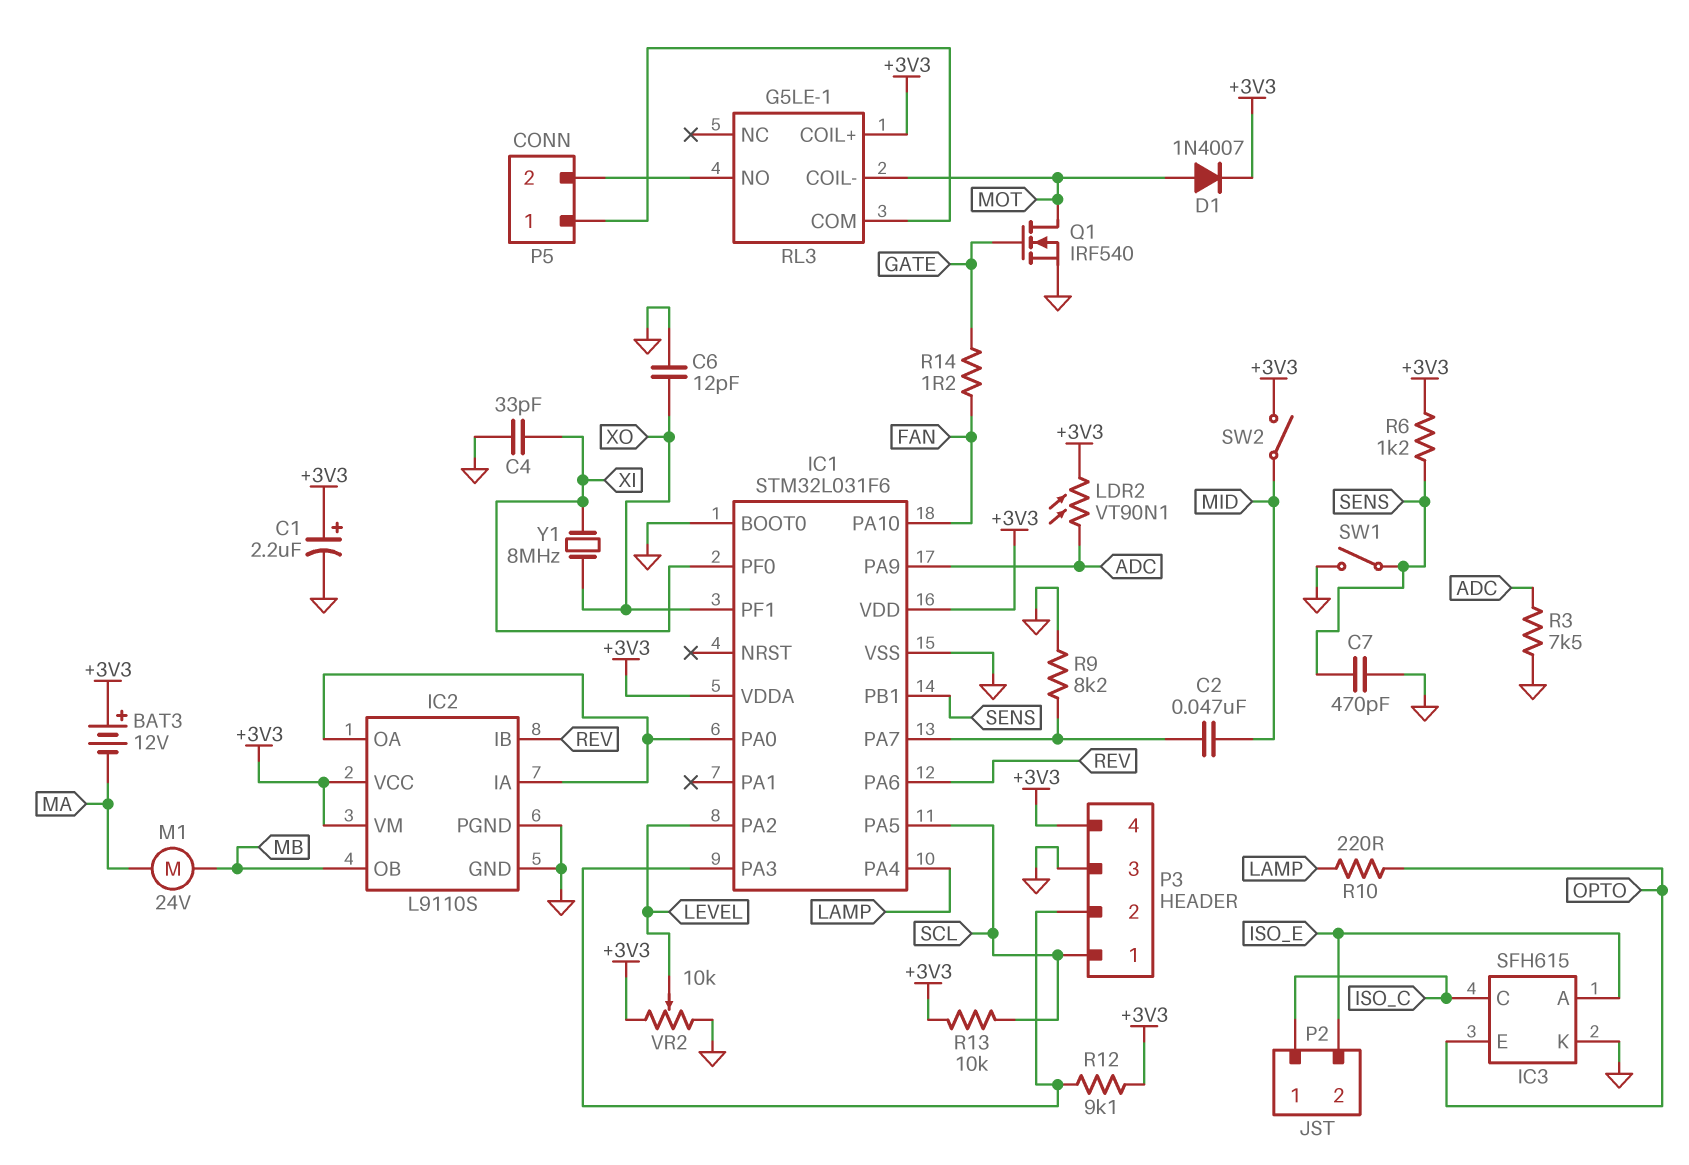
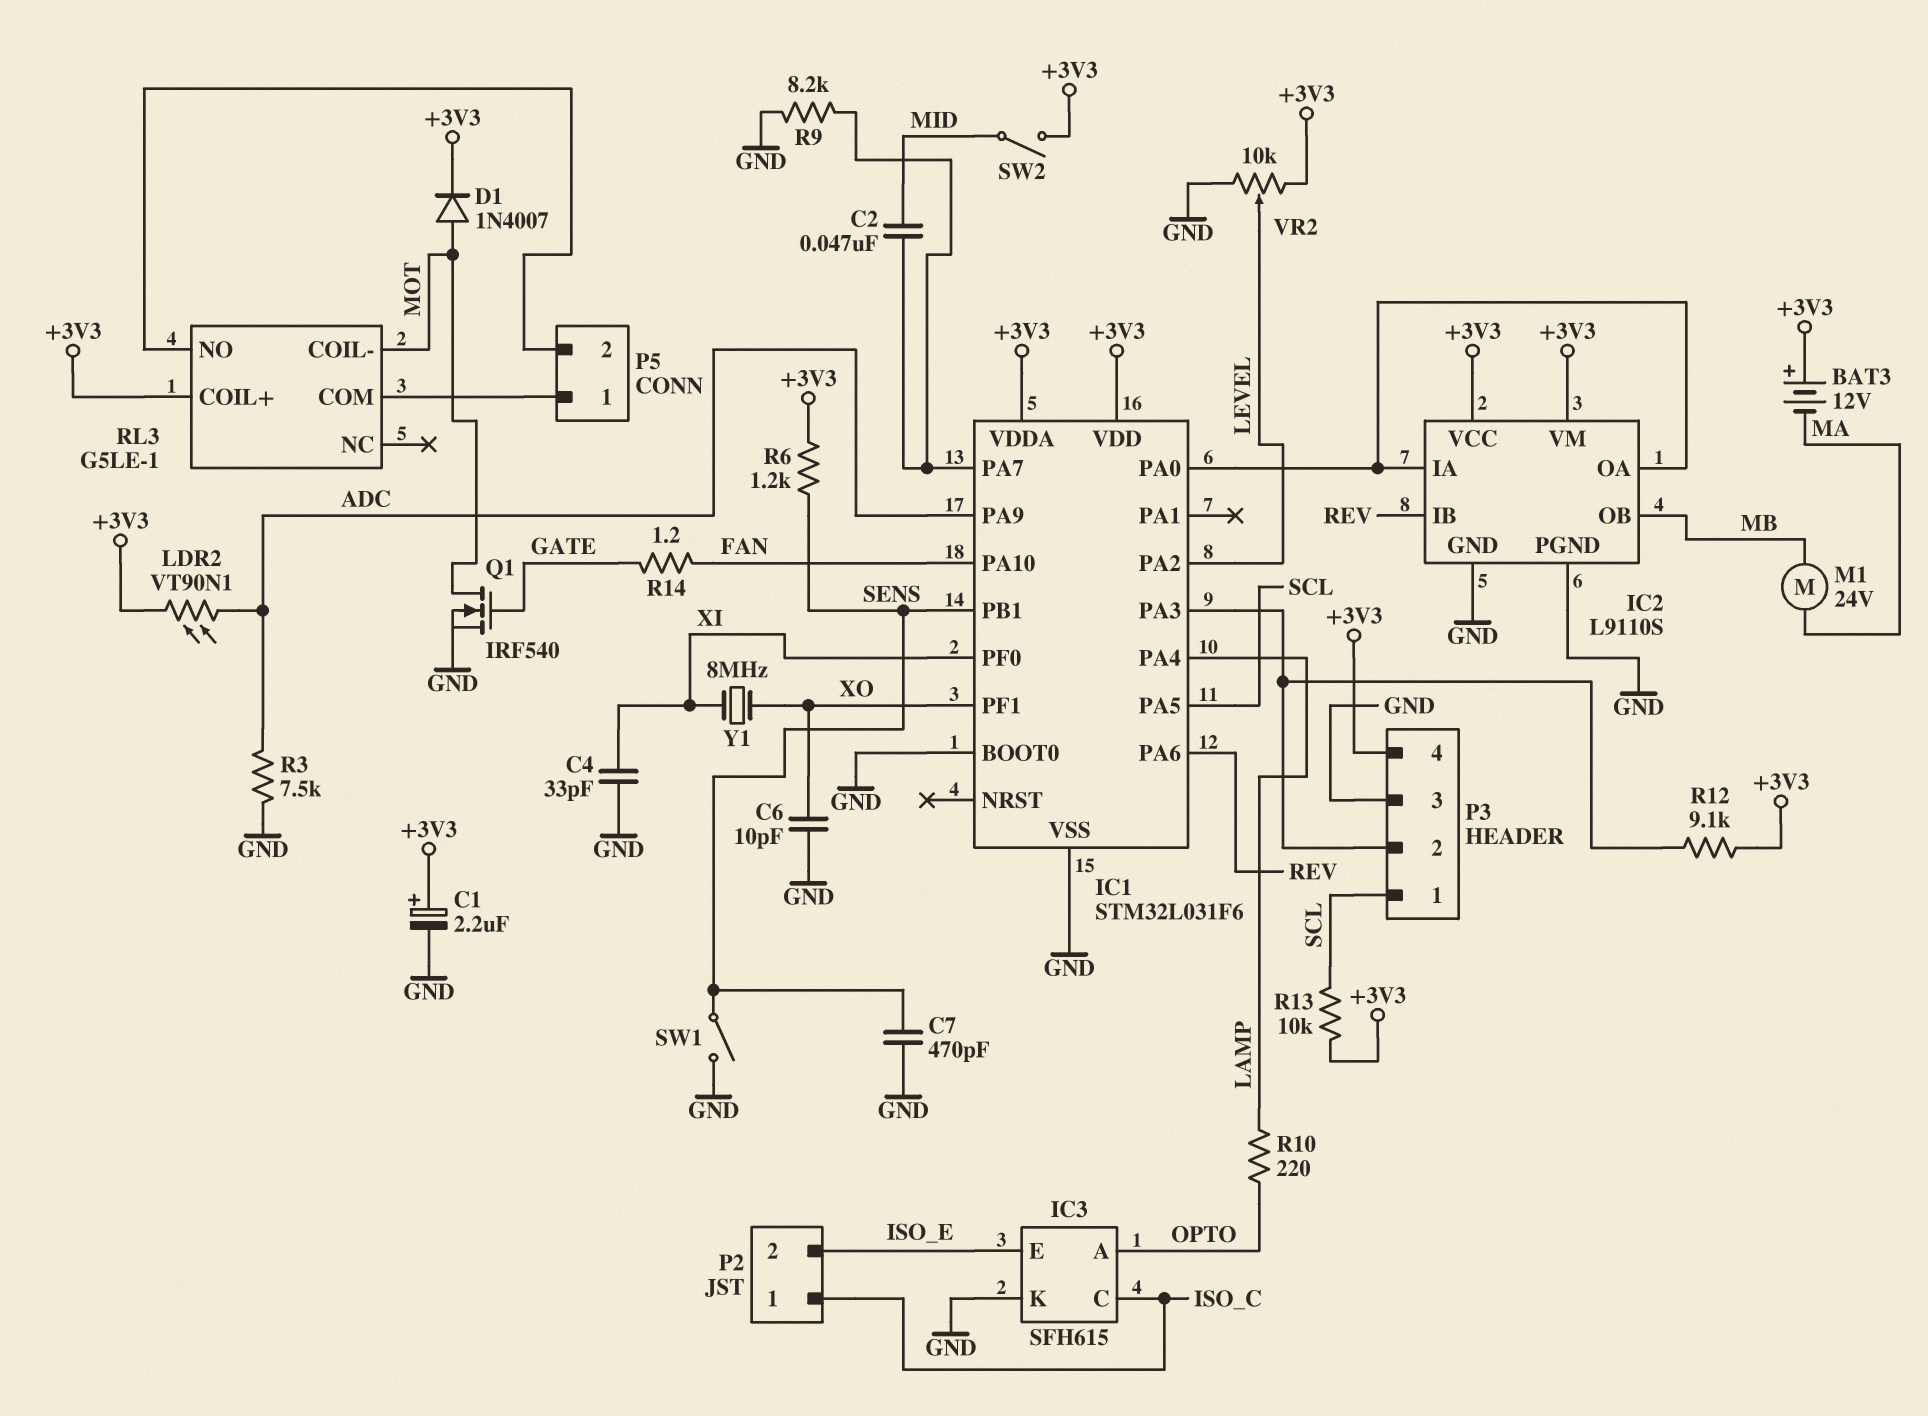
C6: 12pF (GND, XO) -> 10pF (GND, XO)
IC3 pin A: ISO_E -> OPTO
IC3 pin E: OPTO -> ISO_E

